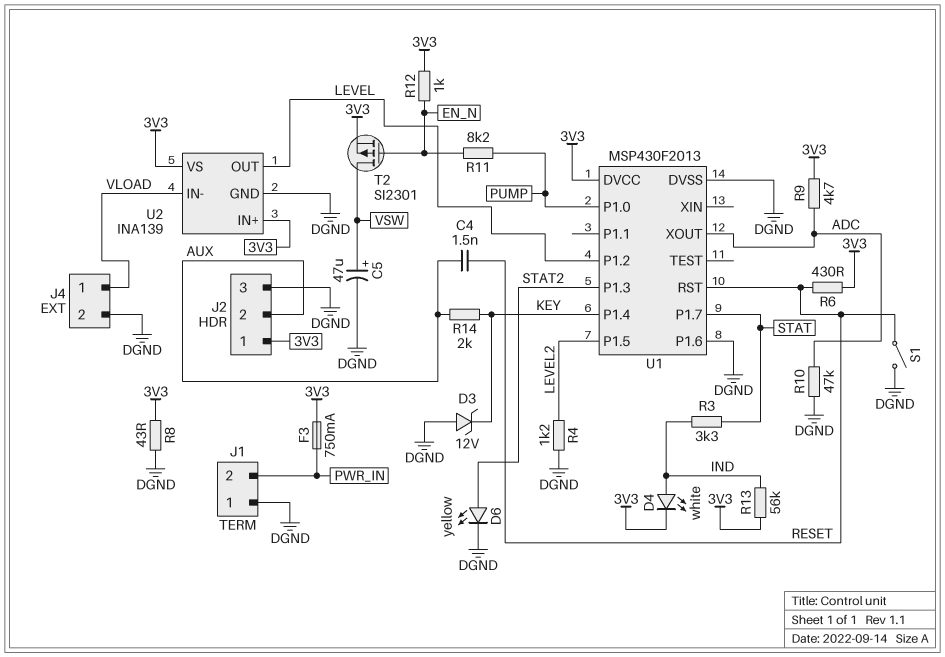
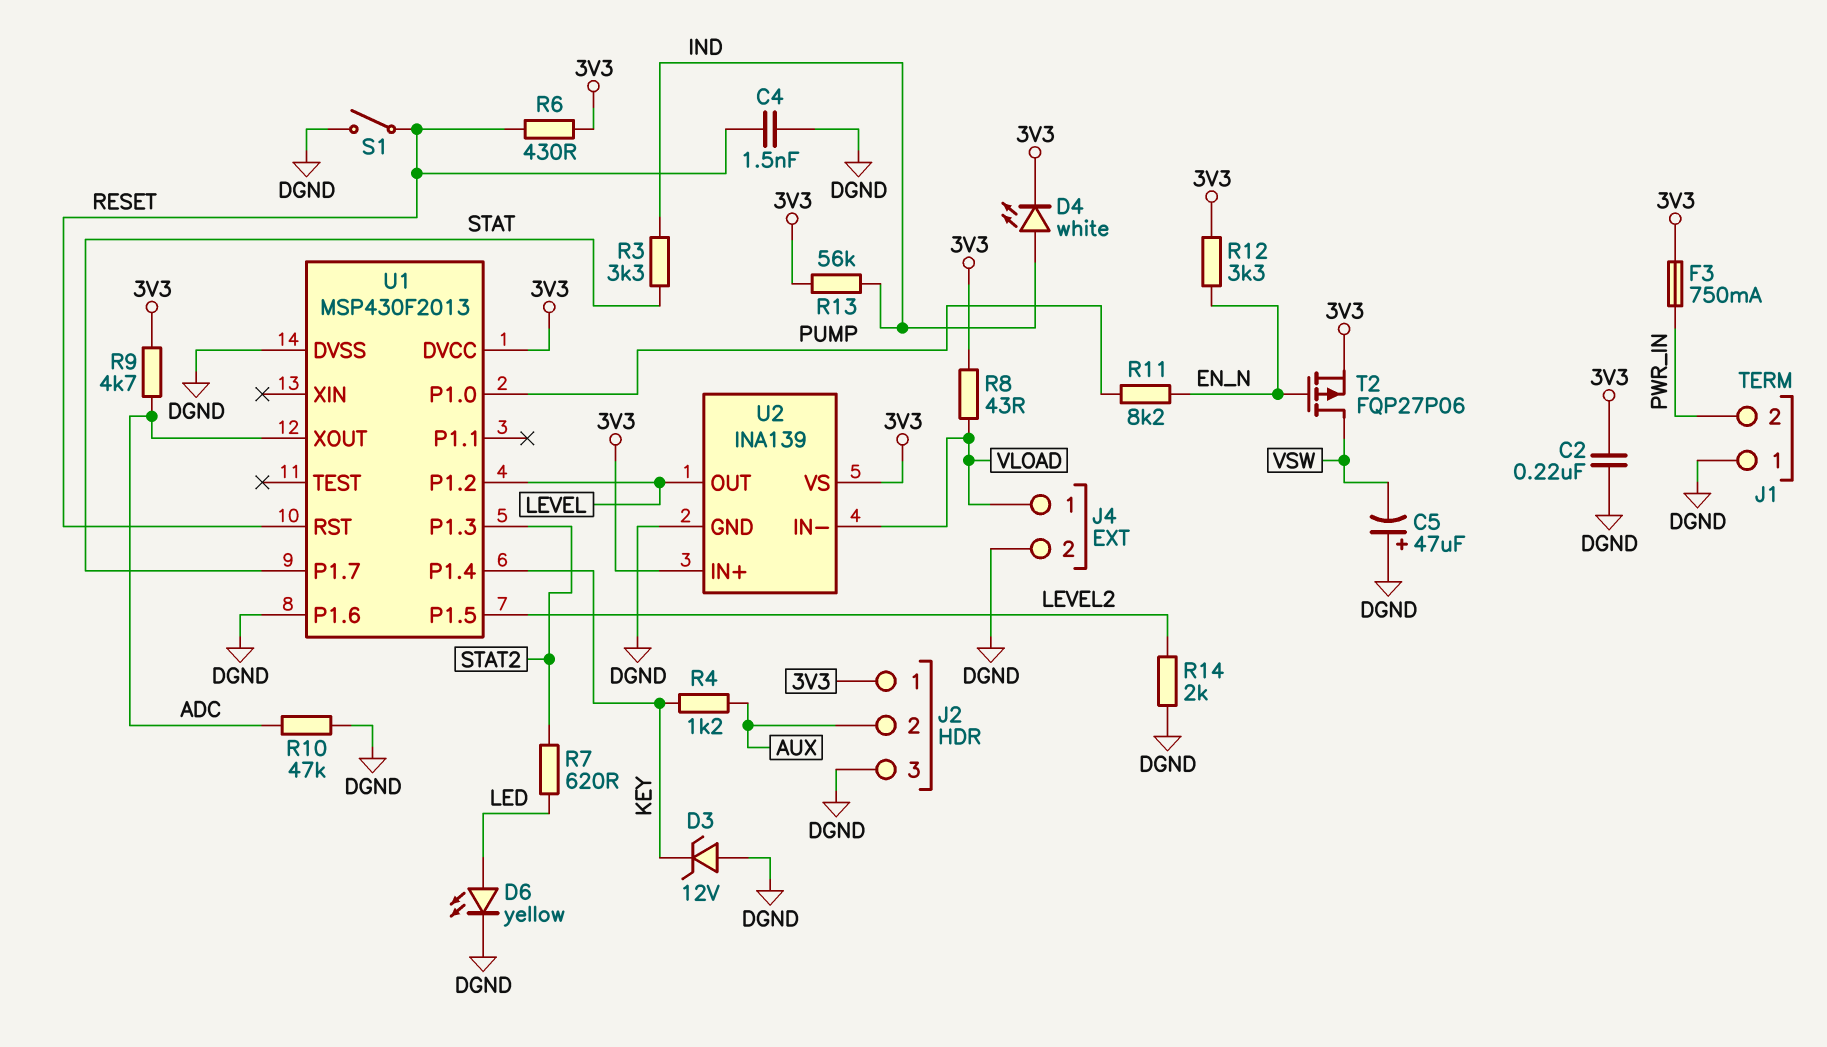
C2: none -> 220nF (3V3, DGND)
C4: 1.5nF (AUX, RESET) -> 1.5nF (DGND, RESET)
C5: 47uF (plus VSW, minus DGND) -> 47uF (plus DGND, minus VSW)
D6: LED yellow (A STAT2, K DGND) -> LED yellow (A LED, K DGND)
R4: 1.2k (DGND, LEVEL2) -> 1.2k (AUX, KEY)
R7: none -> 620 (LED, STAT2)
R8: 43 (3V3, DGND) -> 43 (3V3, VLOAD)
R12: 1k (3V3, EN_N) -> 3.3k (3V3, EN_N)
R14: 2k (AUX, KEY) -> 2k (DGND, LEVEL2)
T2: PMOS SI2301 (G EN_N, D VSW, S 3V3) -> PMOS FQP27P06 (G EN_N, D VSW, S 3V3)

